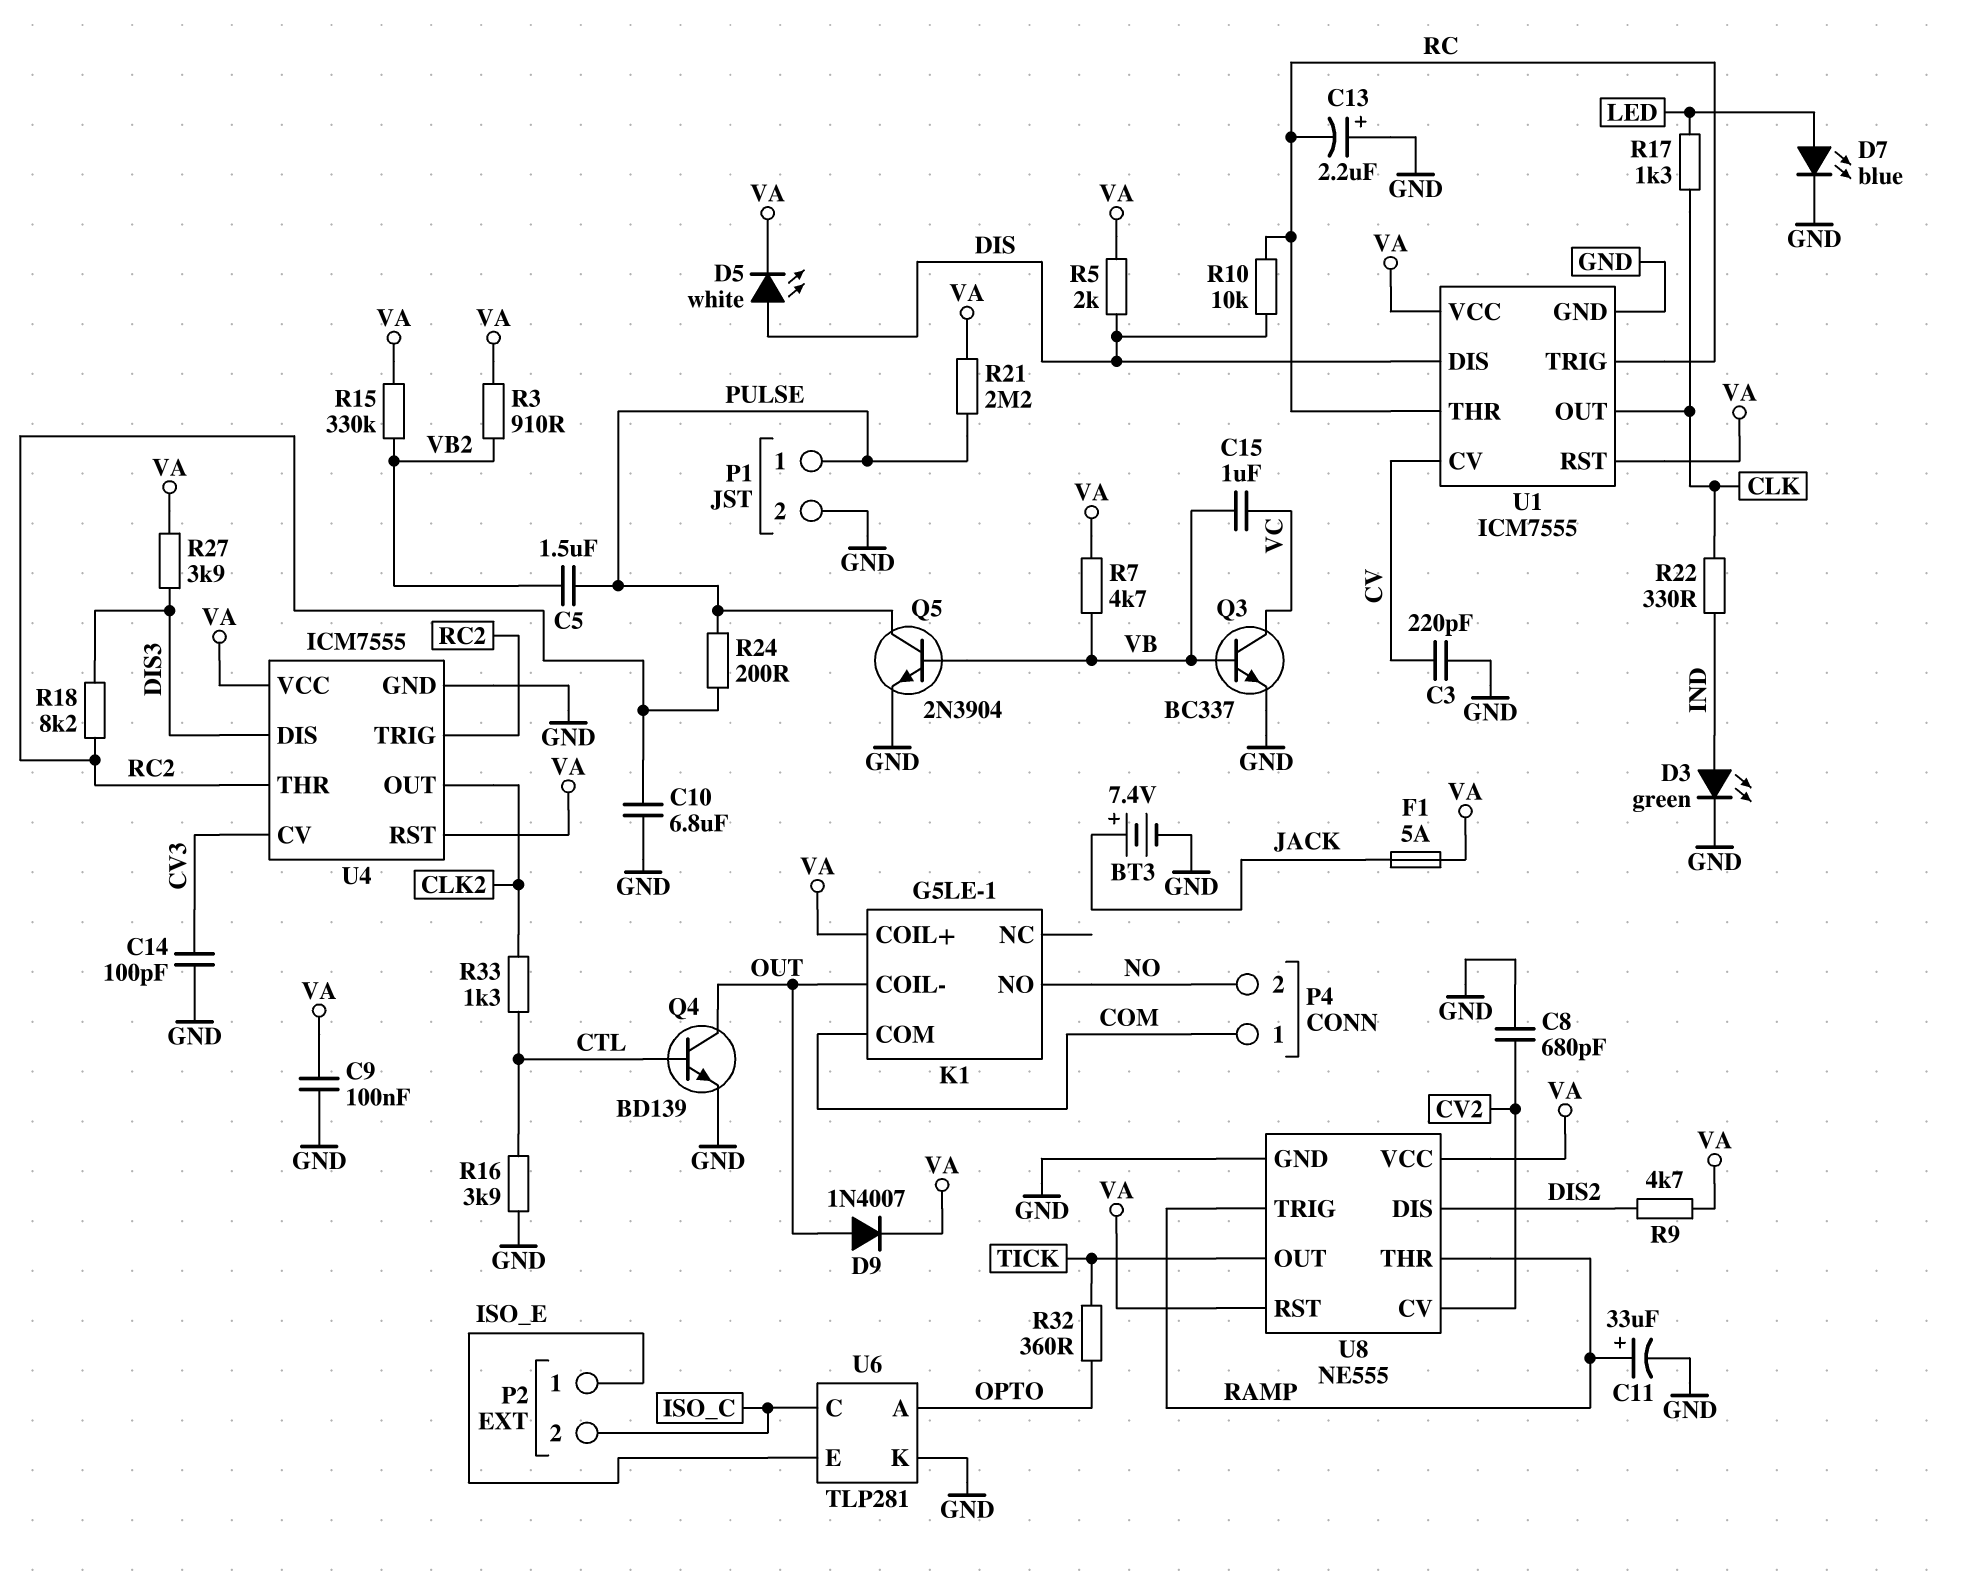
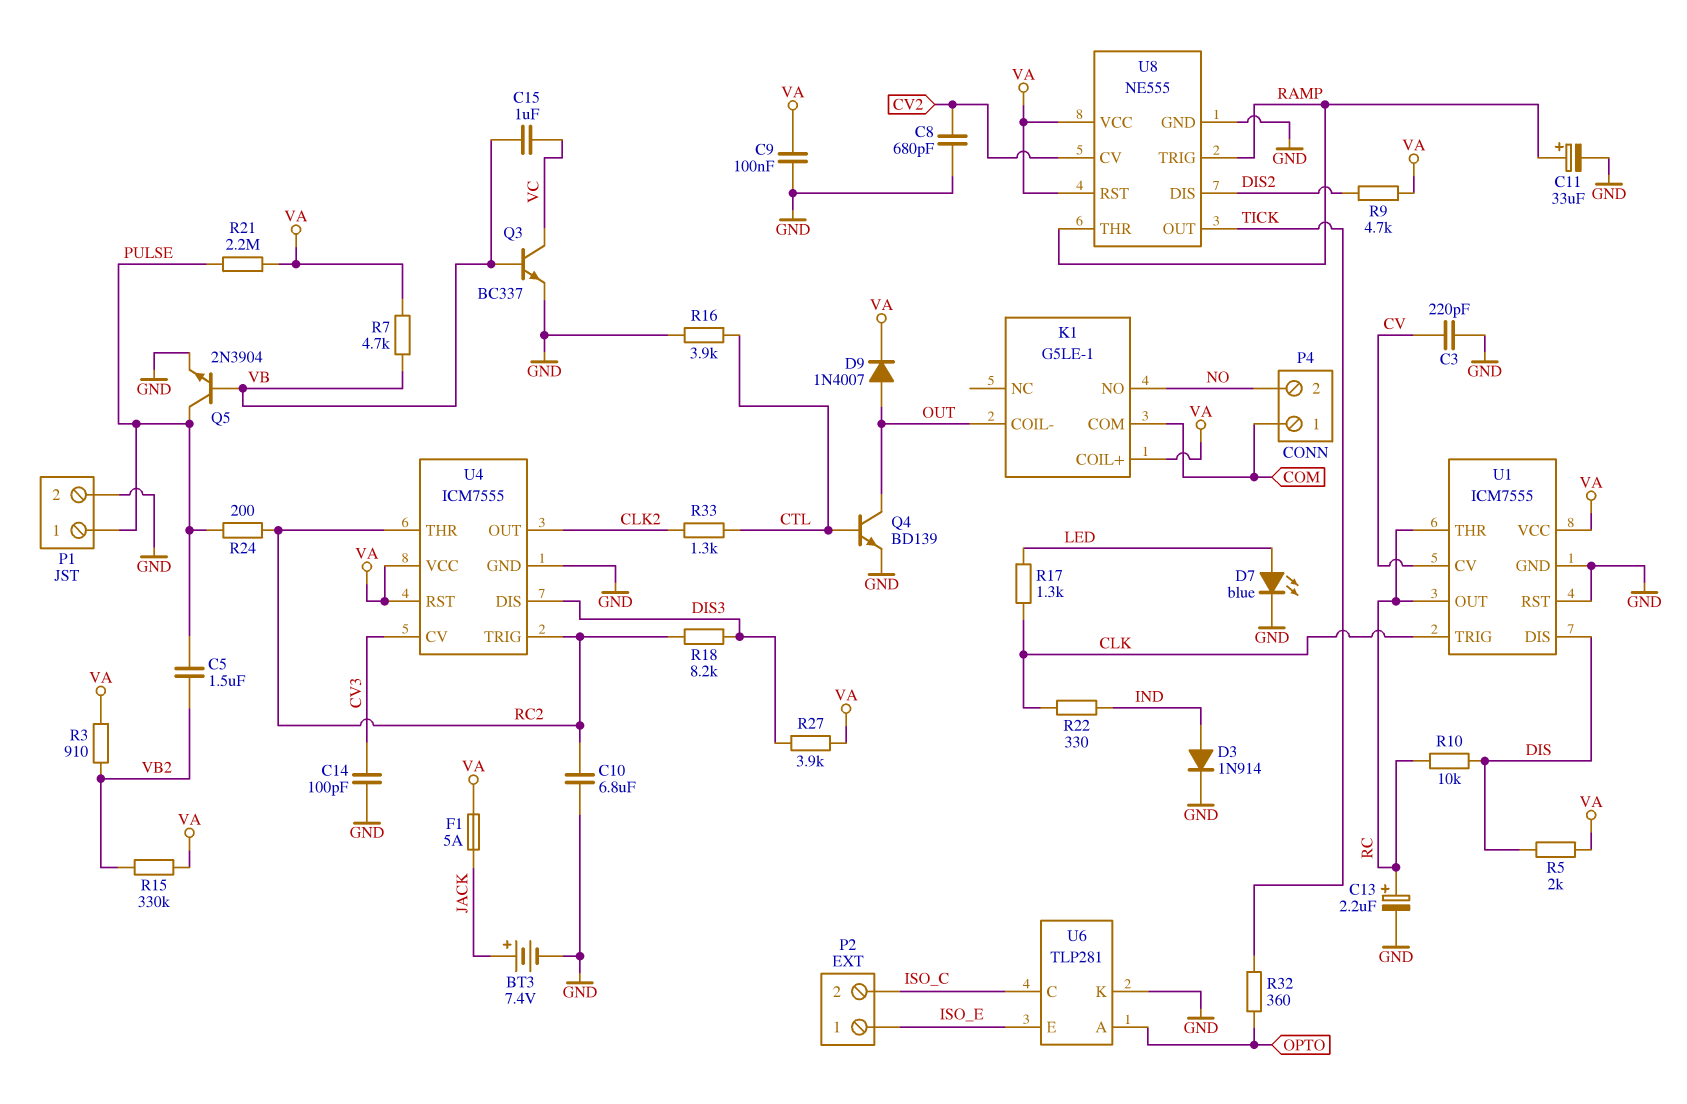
C13: 2.2uF (plus GND, minus RC) -> 2.2uF (plus RC, minus GND)
D3: LED green (A IND, K GND) -> diode 1N914 (A IND, K GND)
D5: LED white (A DIS, K VA) -> none
U1 pin OUT: CLK -> RC
U1 pin RST: VA -> GND
U1 pin TRIG: RC -> CLK

